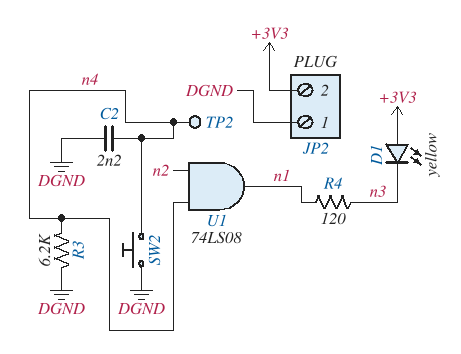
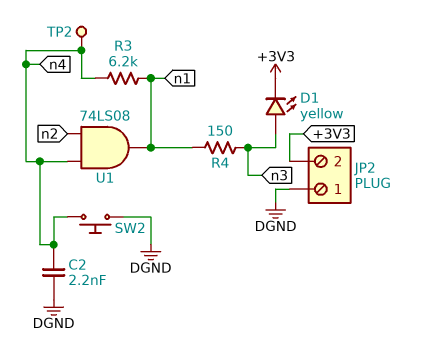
D1: LED yellow (A +3V3, K n3) -> LED yellow (A n3, K +3V3)
R3: 6.2k (DGND, n4) -> 6.2k (n1, n4)
R4: 120 (n1, n3) -> 150 (n1, n3)

